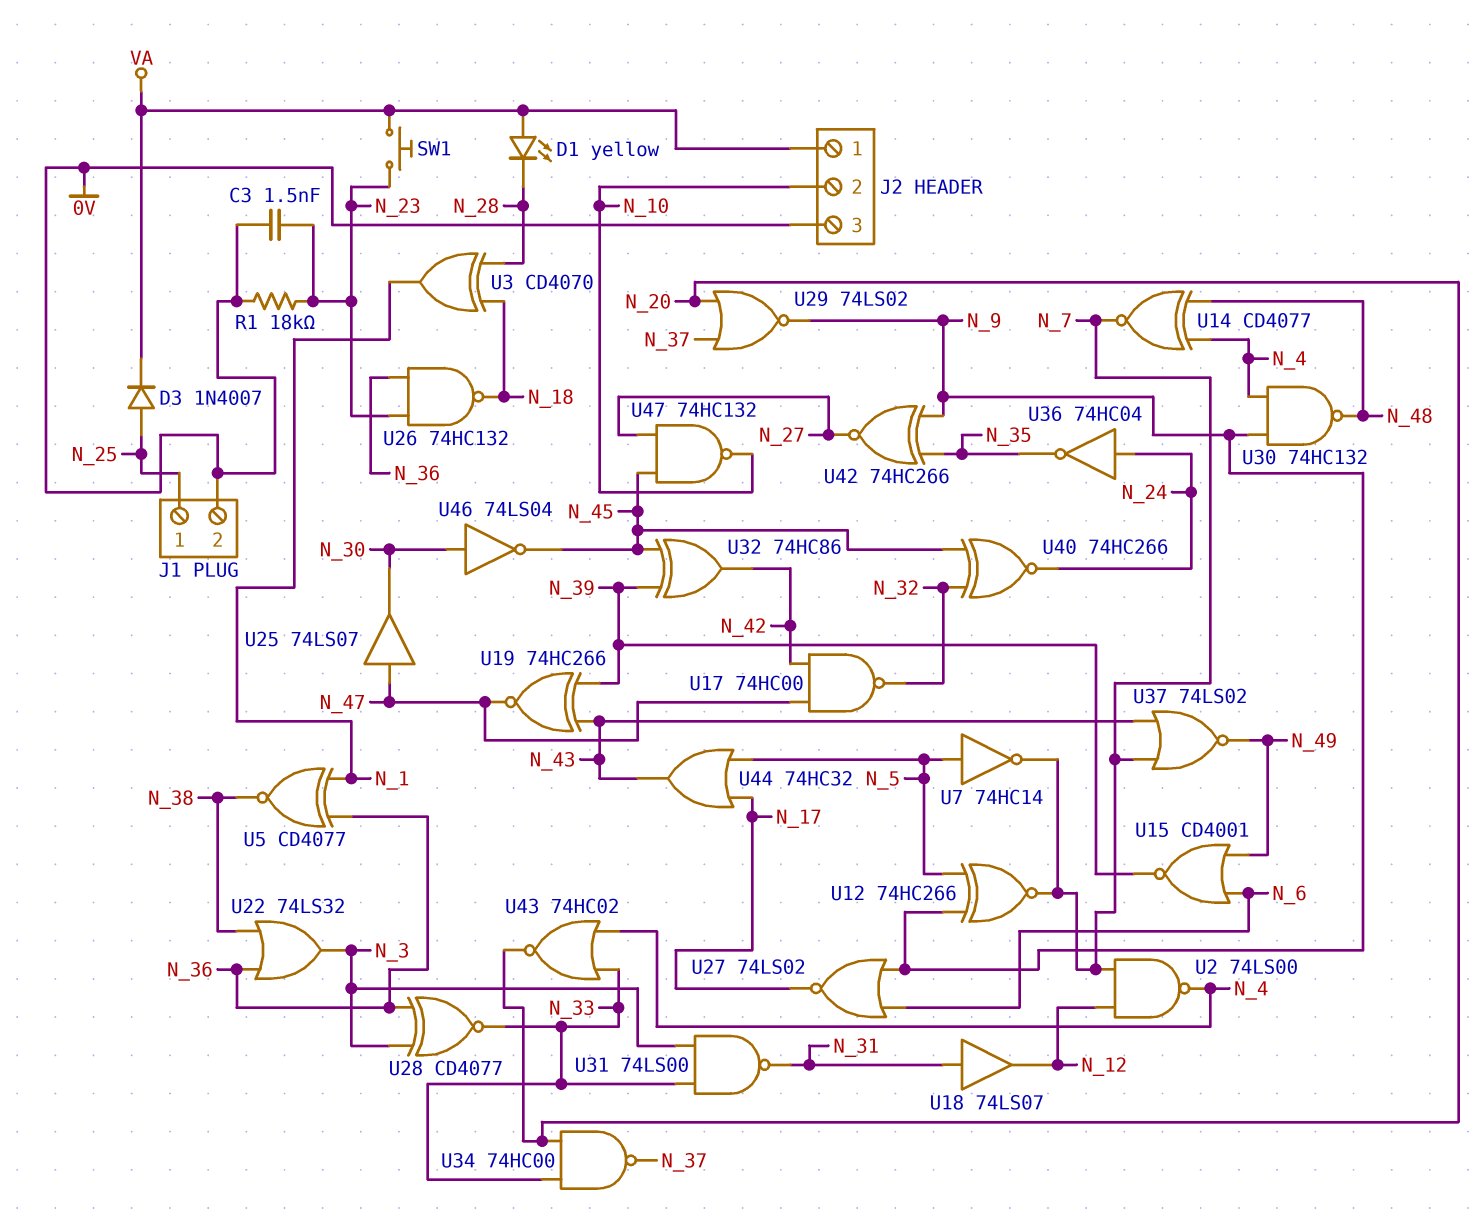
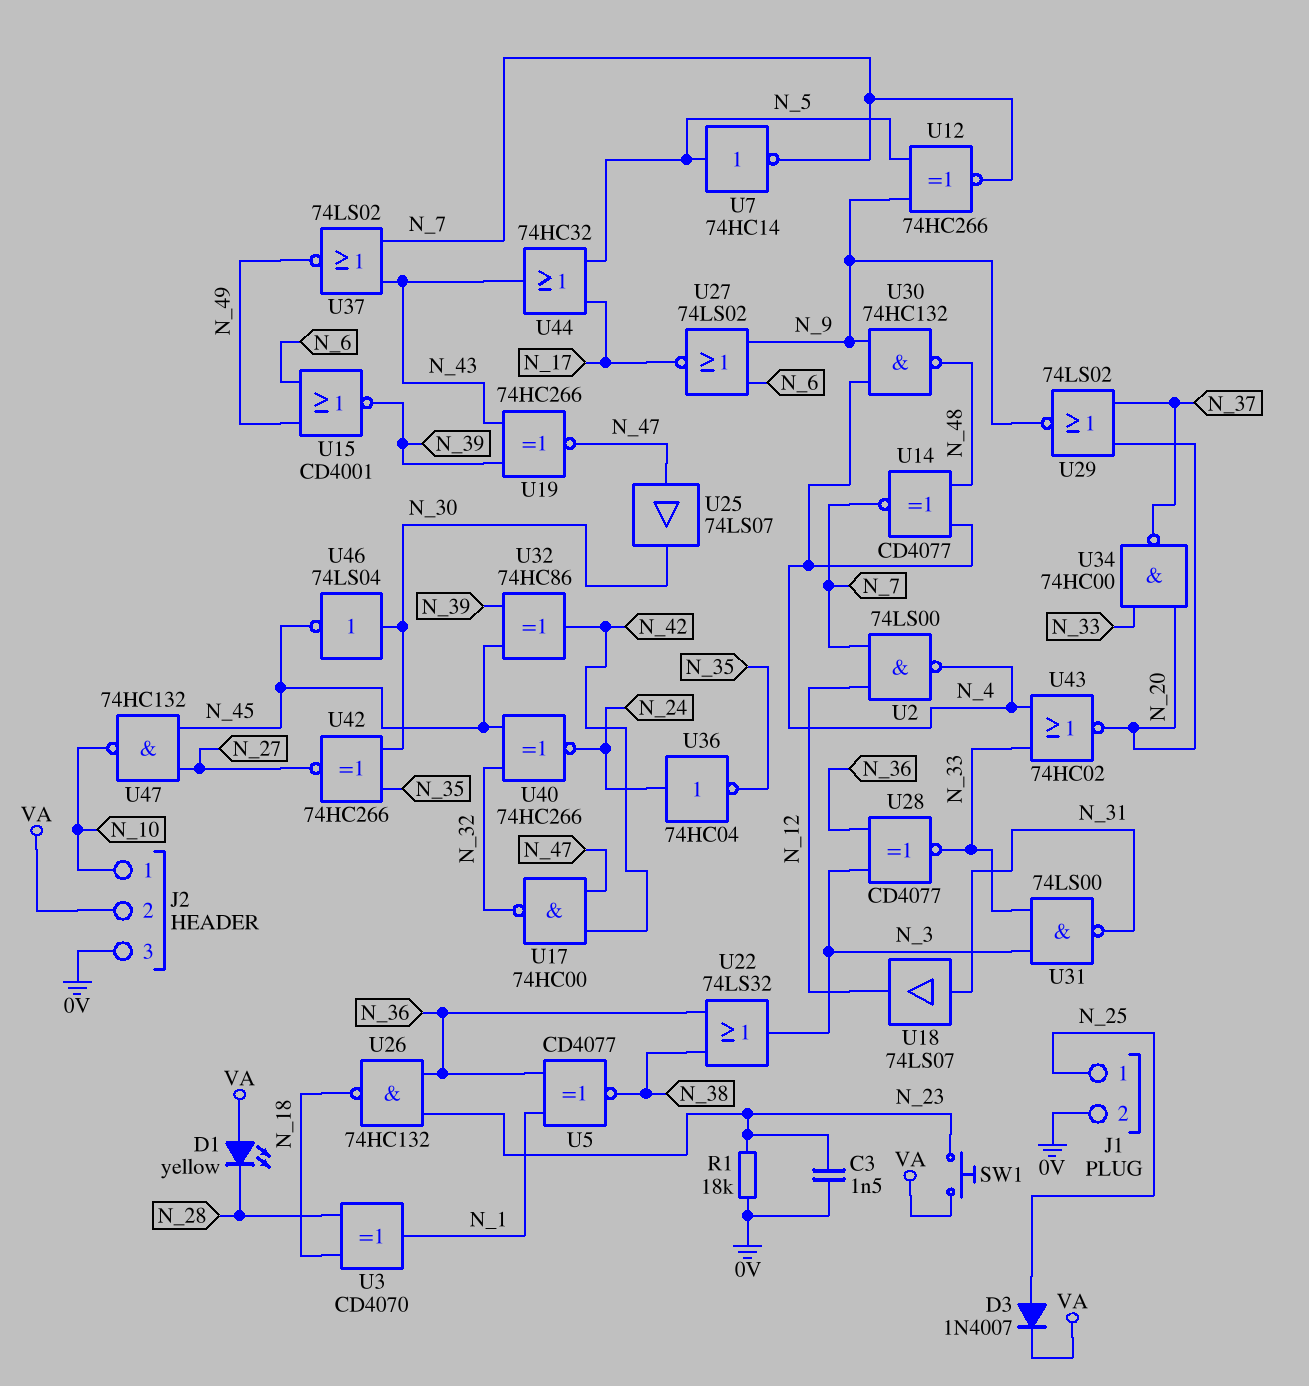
J2 pin 1: VA -> N_10
J2 pin 2: N_10 -> VA
U42: XNOR 74HC266 (in N_9, in N_35, out N_27) -> XNOR 74HC266 (in N_30, in N_35, out N_27)

